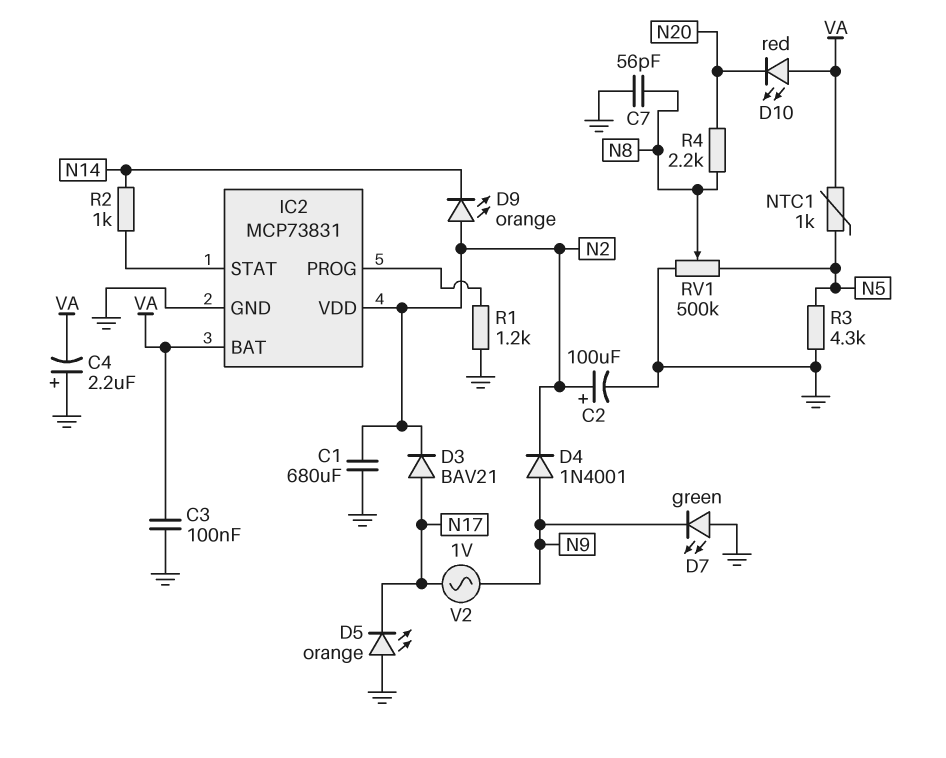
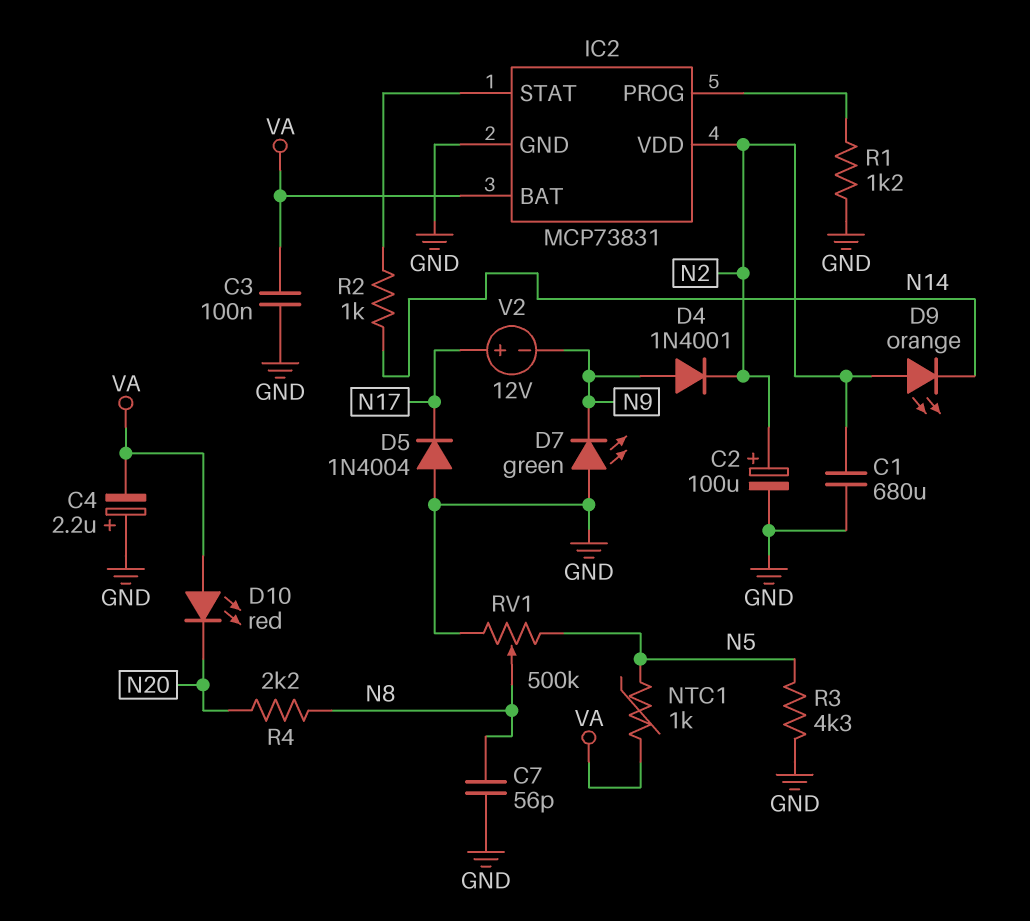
D3: diode BAV21 (A N17, K N2) -> none
D5: LED orange (A GND, K N17) -> diode 1N4004 (A GND, K N17)
V2: AC 1V (N9, N17) -> 12V (plus N17, minus N9)

